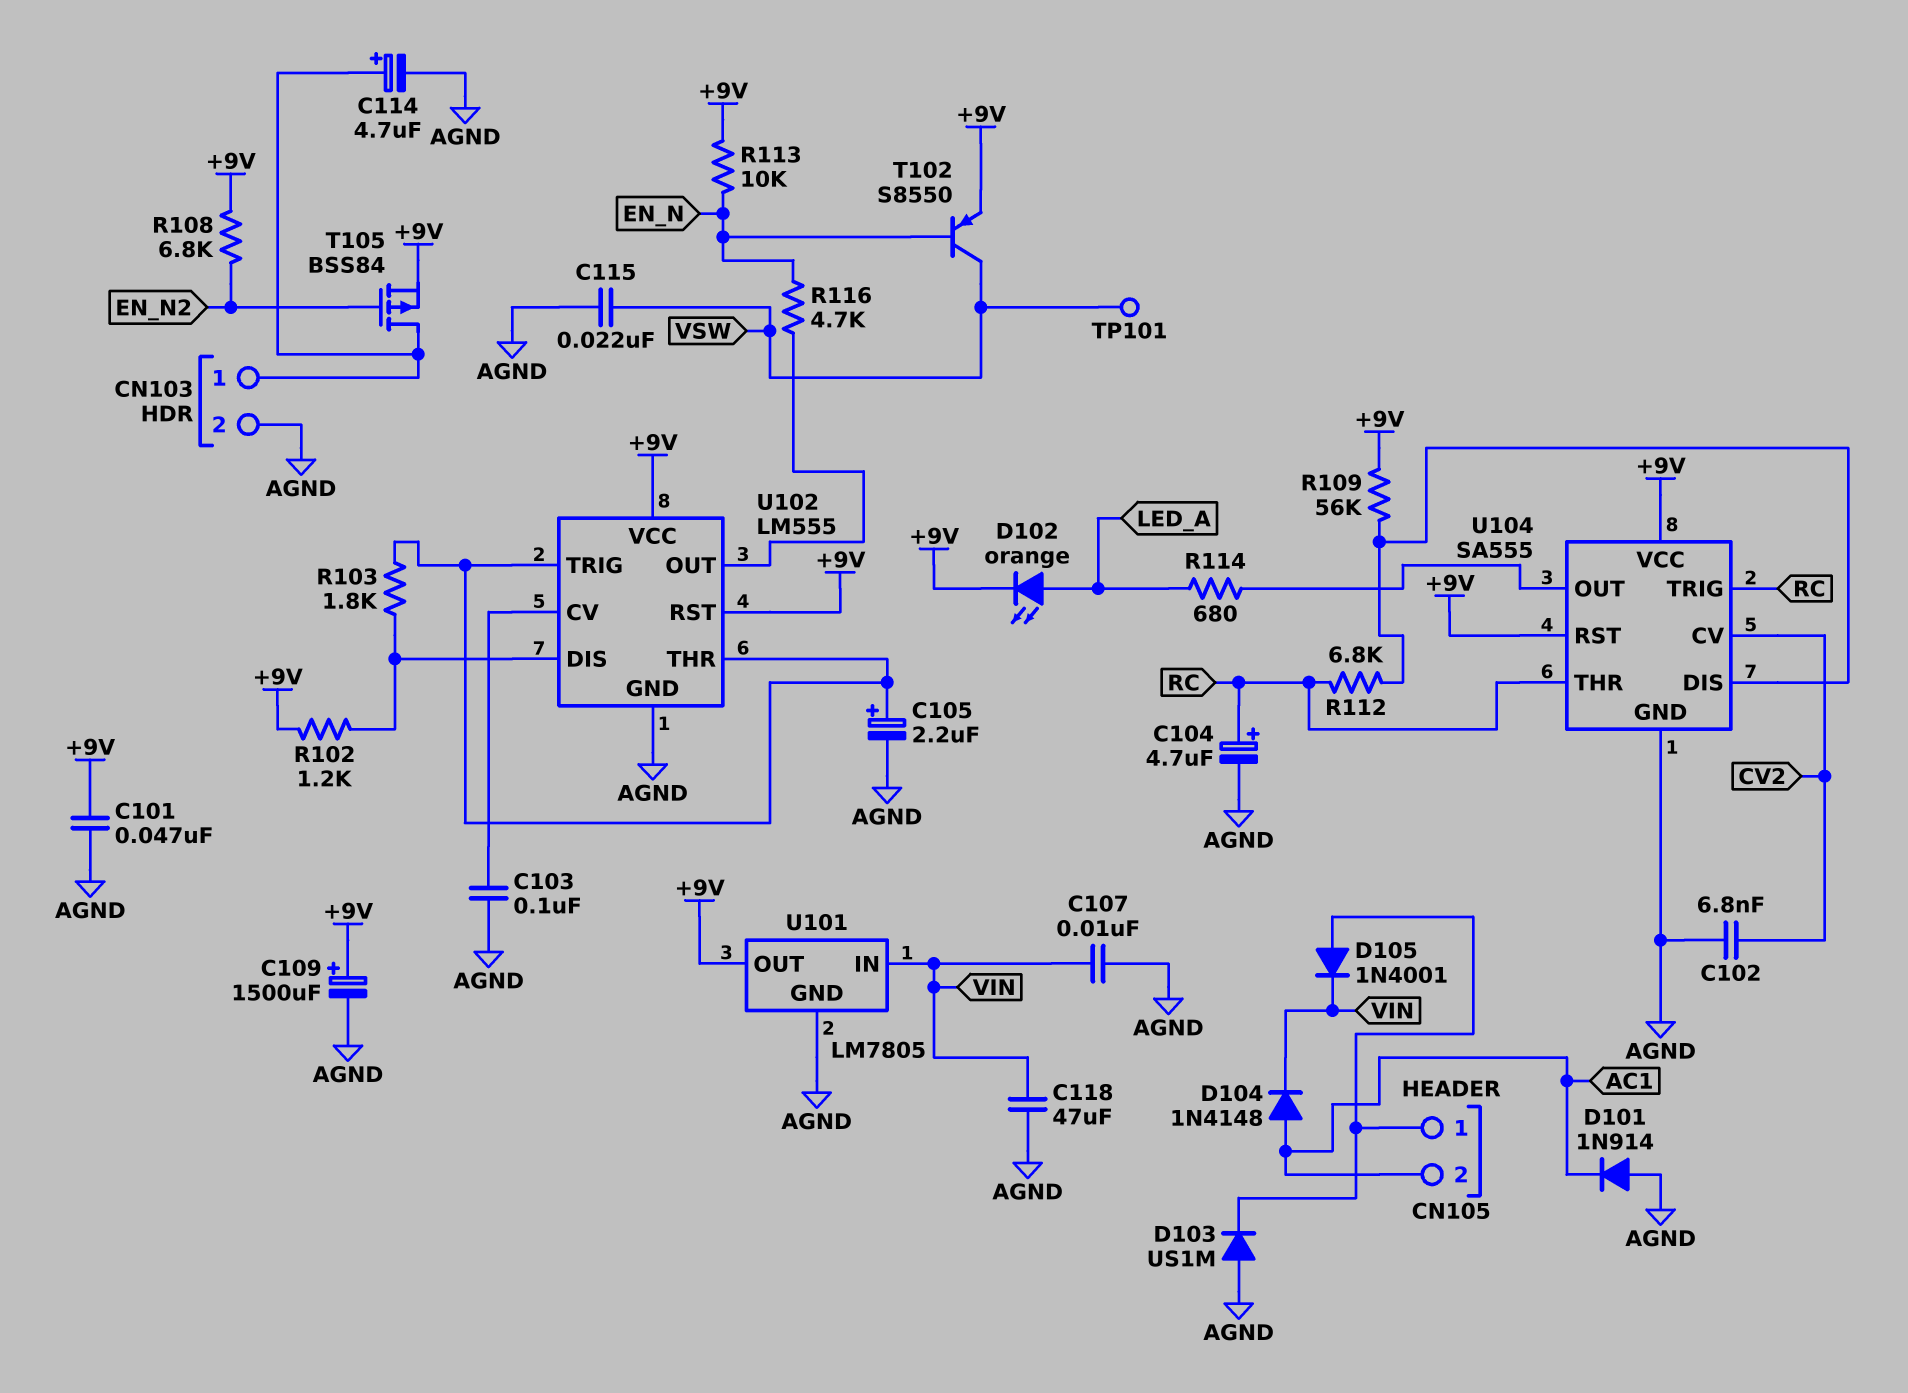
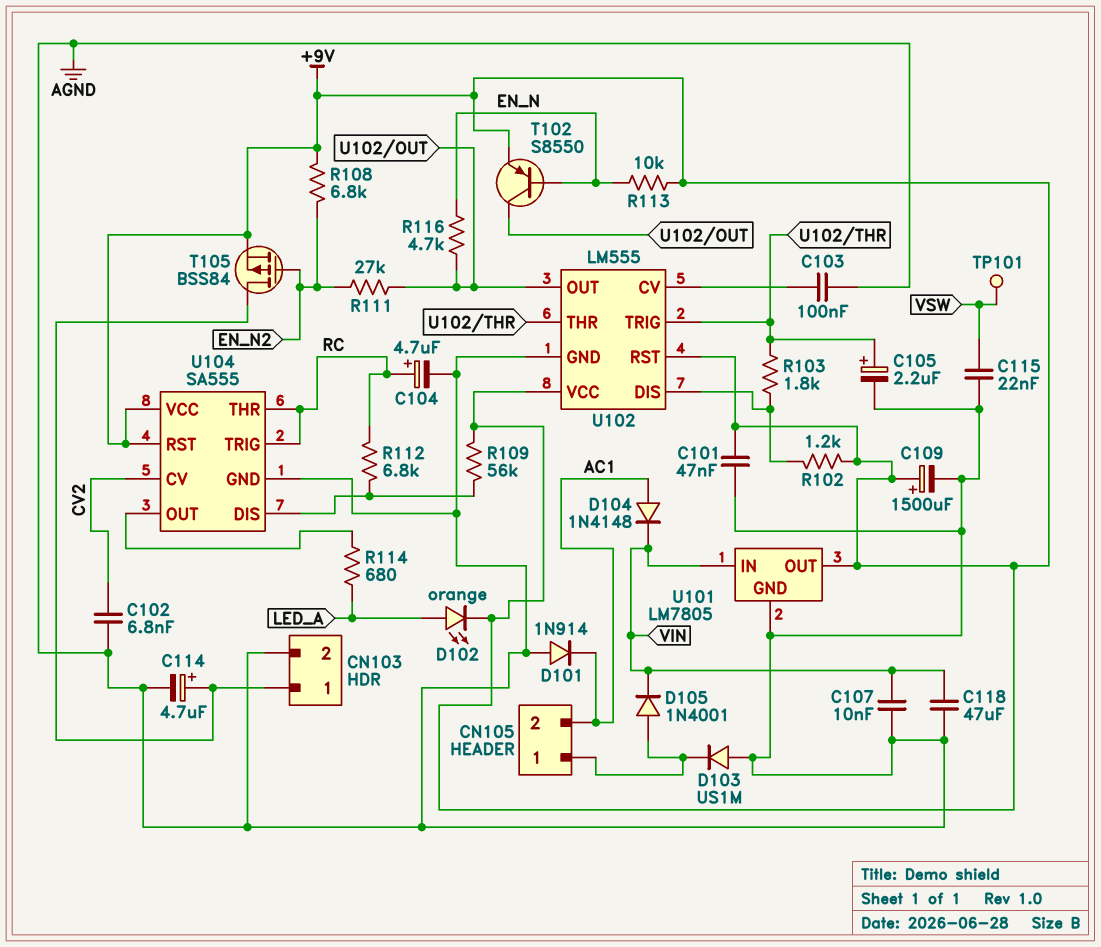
R111: none -> 27k (EN_N2, U102/OUT)
T102: PNP S8550 (B EN_N, C VSW, E +9V) -> PNP S8550 (B EN_N, C U102/OUT, E +9V)

